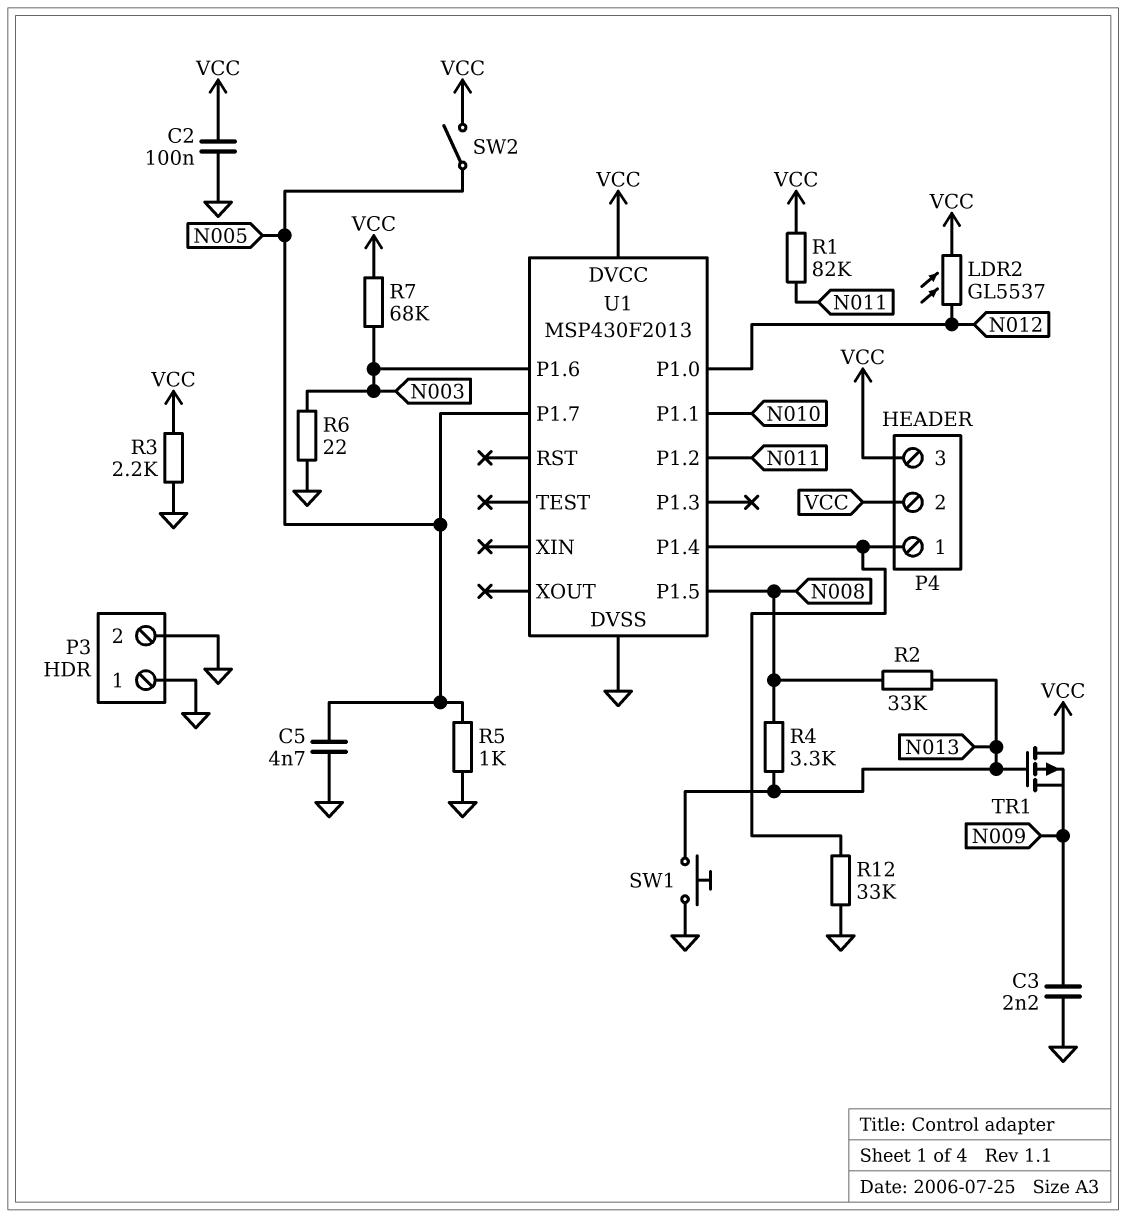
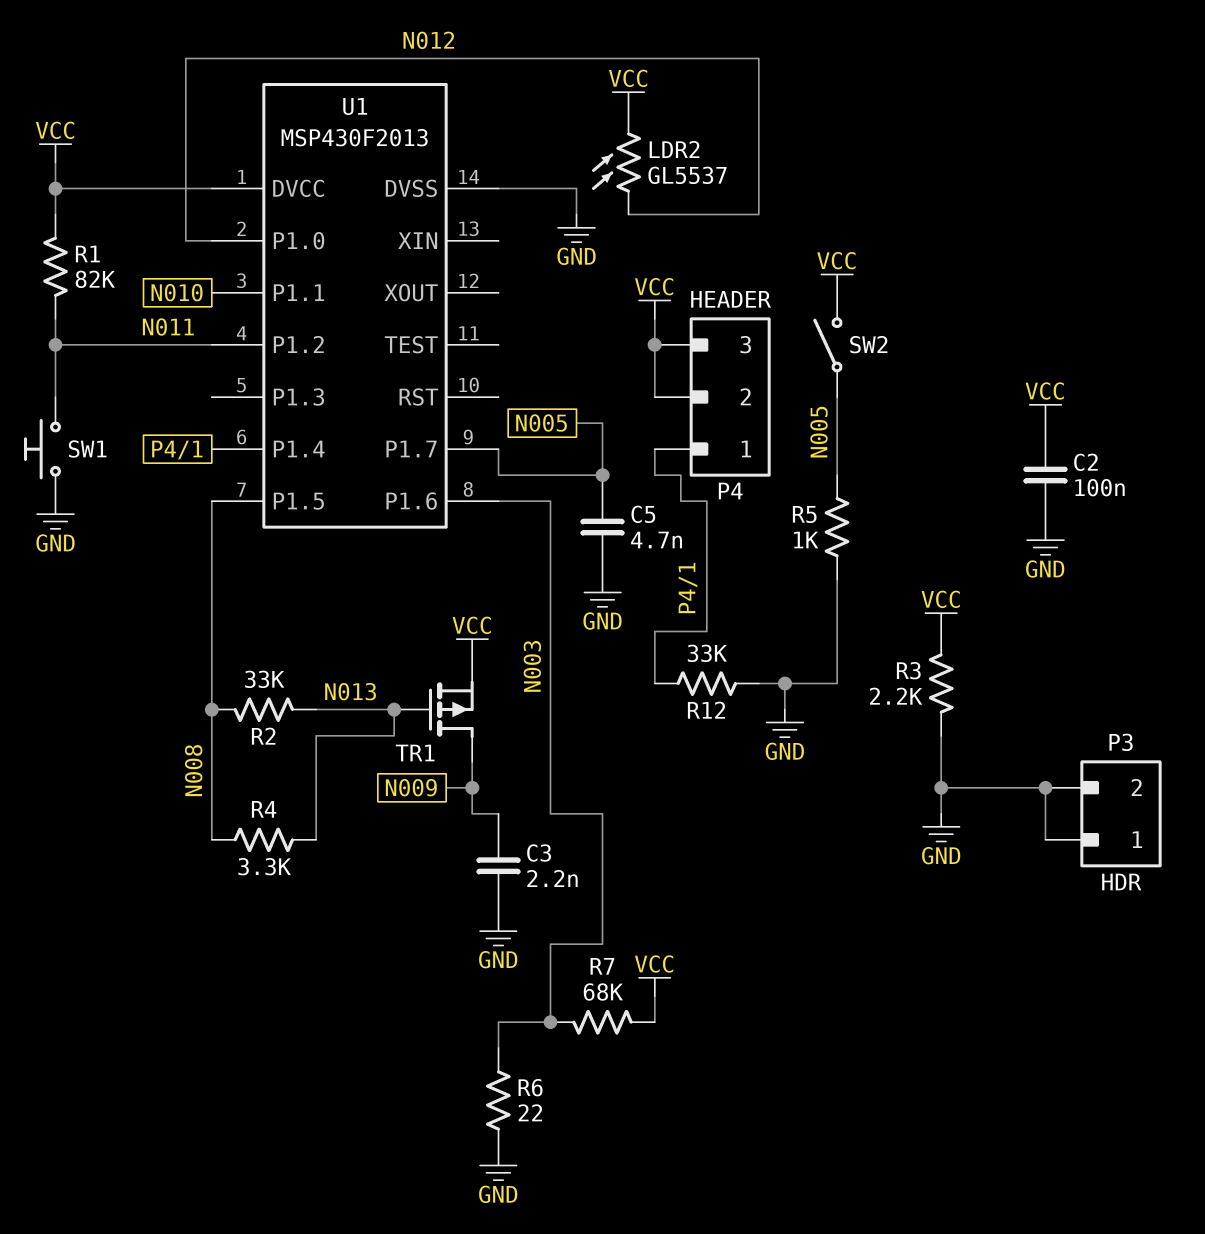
SW1: button (GND, N013) -> button (GND, N011)
TR1: PMOS (G N013, D VCC, S N009) -> PMOS (G N013, D N009, S VCC)

